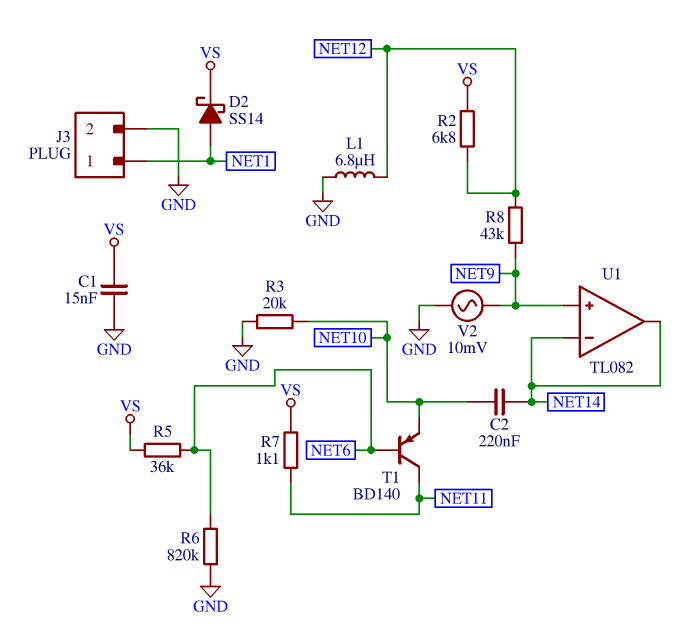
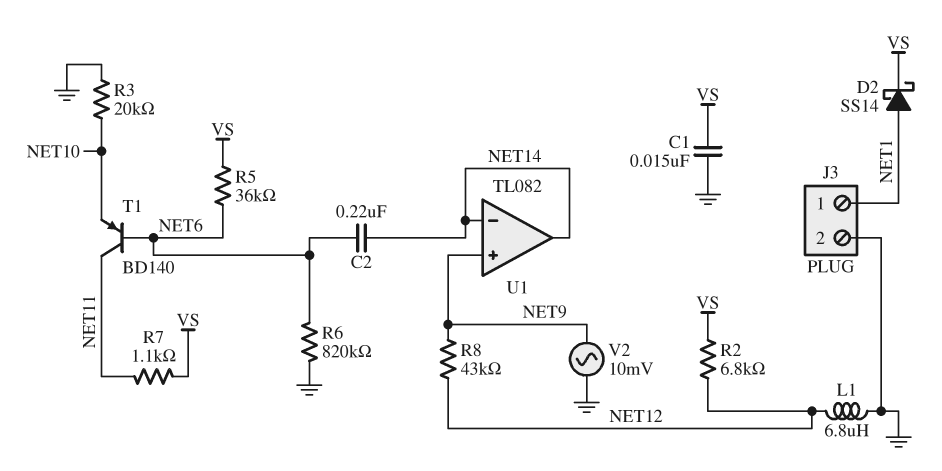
C2: 220nF (NET10, NET14) -> 220nF (NET6, NET14)

